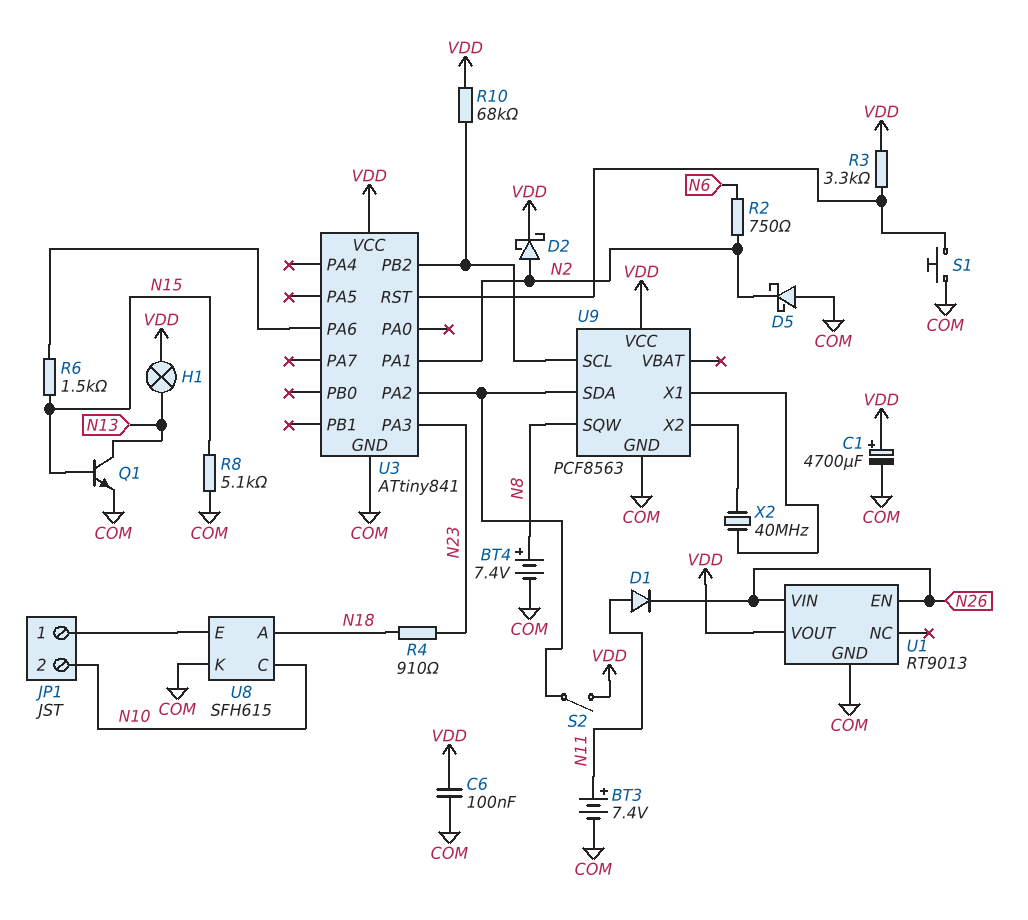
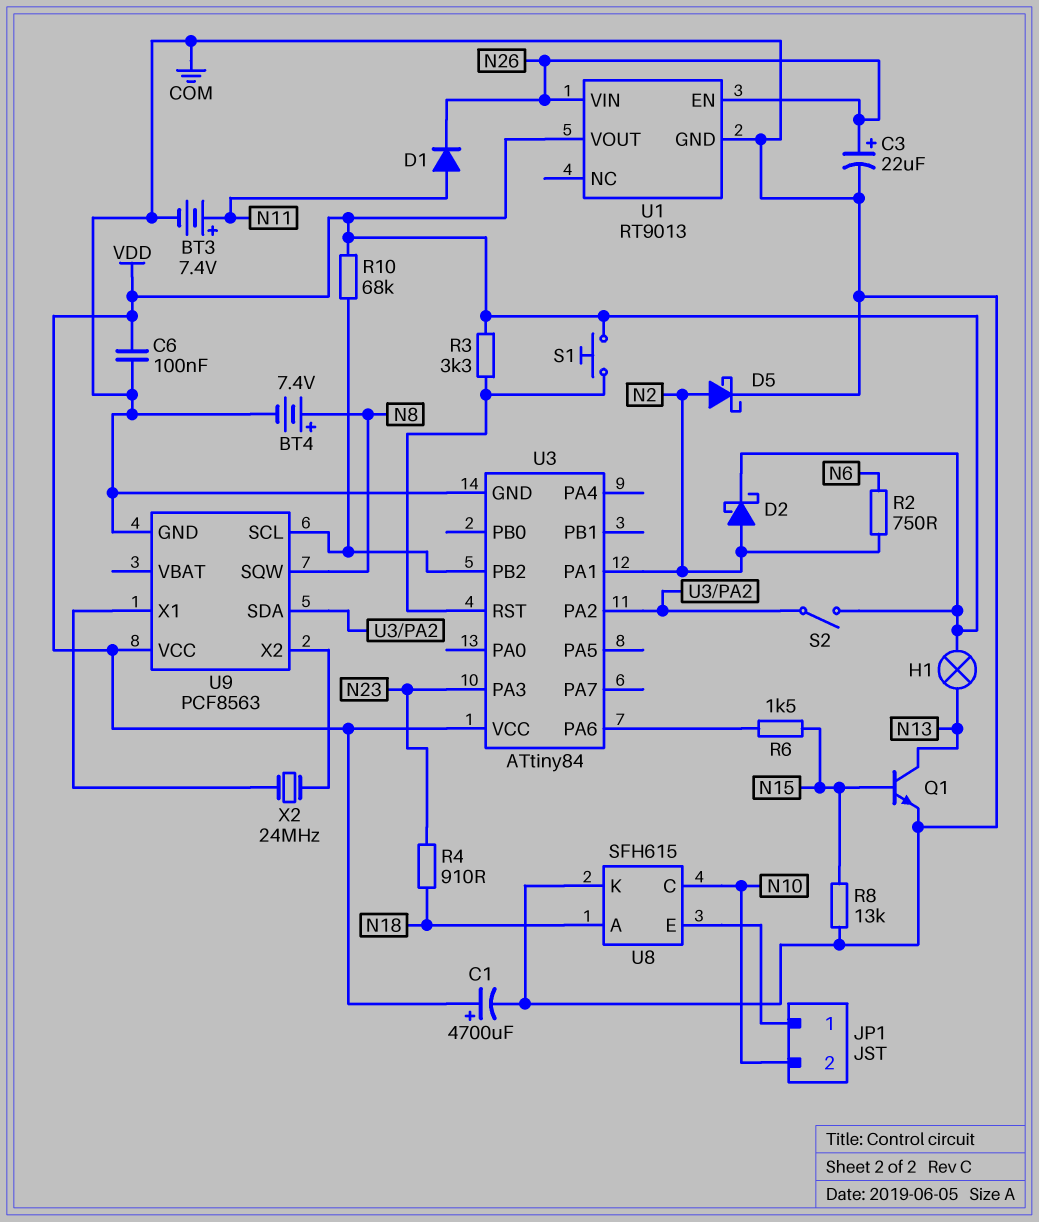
C3: none -> 22uF (plus N26, minus COM)
D5: schottky (A COM, K N2) -> schottky (A N2, K COM)
R8: 5.1k (COM, N15) -> 13k (COM, N15)
S1: button (COM, U3/RST) -> button (U3/RST, VDD)
U3: ATtiny841 -> ATtiny84
X2: 40MHz (U9/X1, U9/X2) -> 24MHz (U9/X1, U9/X2)

